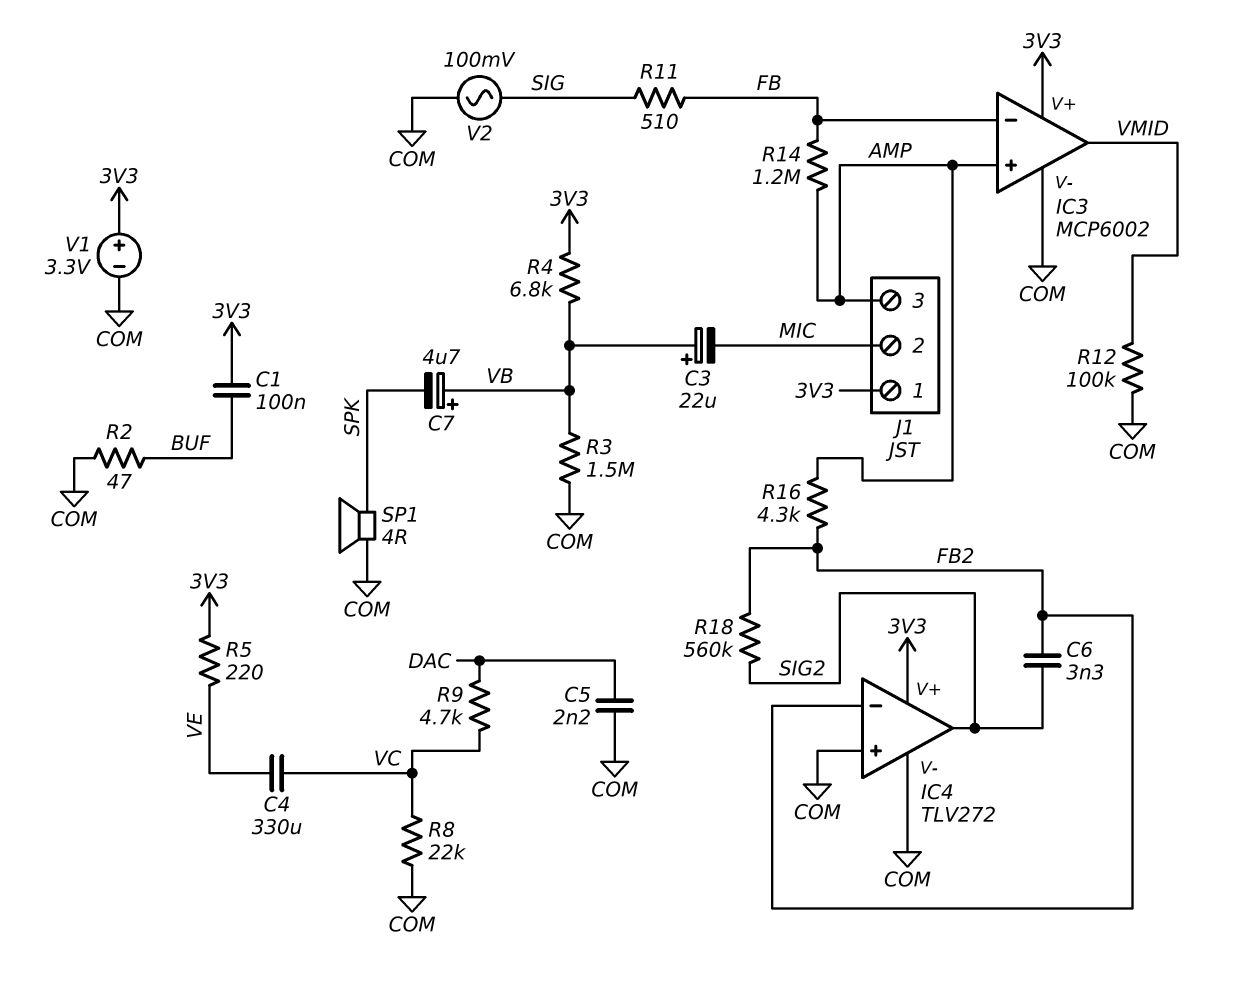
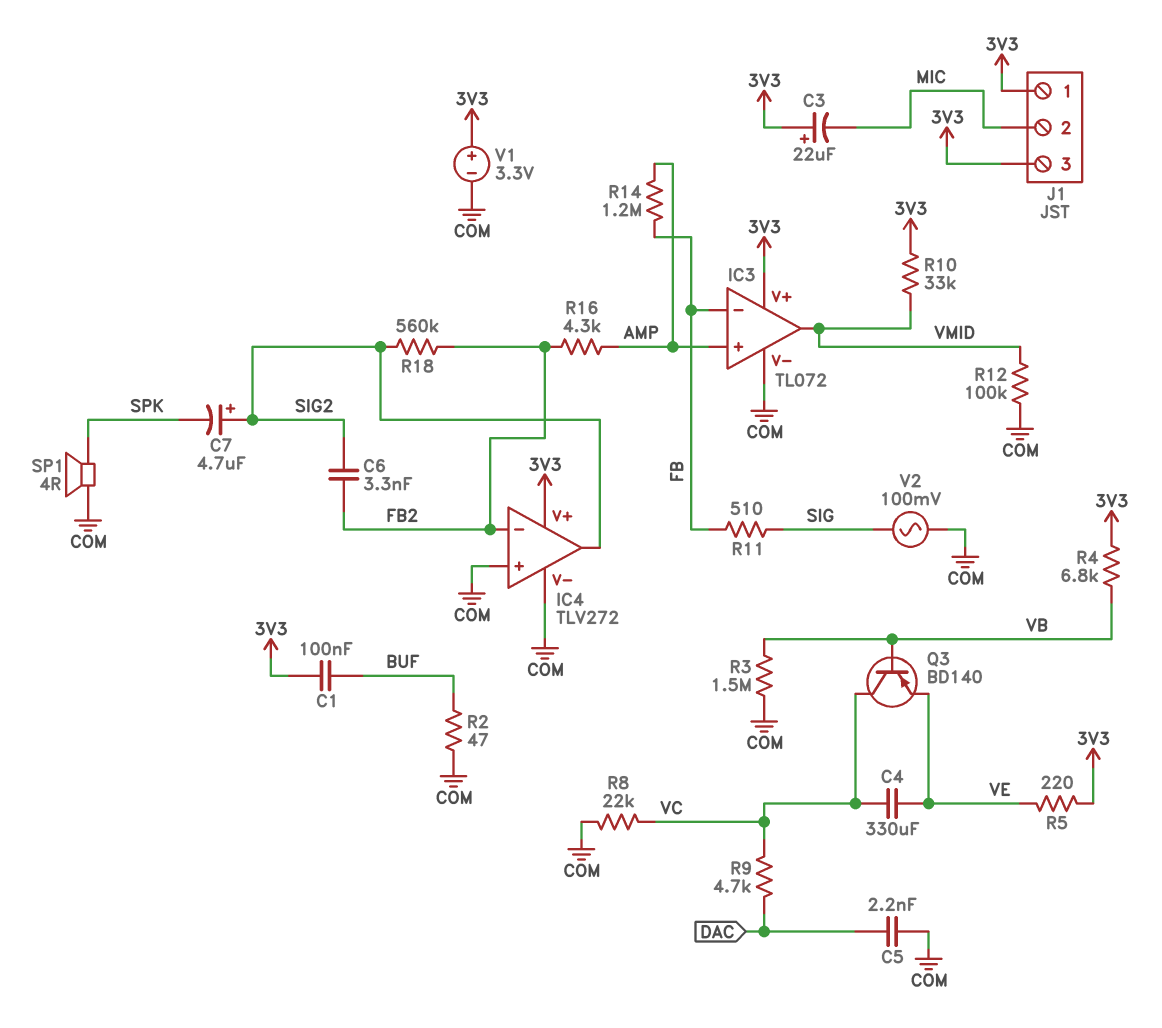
C3: 22uF (plus VB, minus MIC) -> 22uF (plus 3V3, minus MIC)
C7: 4.7uF (plus VB, minus SPK) -> 4.7uF (plus SIG2, minus SPK)
IC3: MCP6002 -> TL072
J1 pin 3: AMP -> 3V3
Q3: none -> PNP BD140 (B VB, C VC, E VE)
R10: none -> 33k (3V3, VMID)

